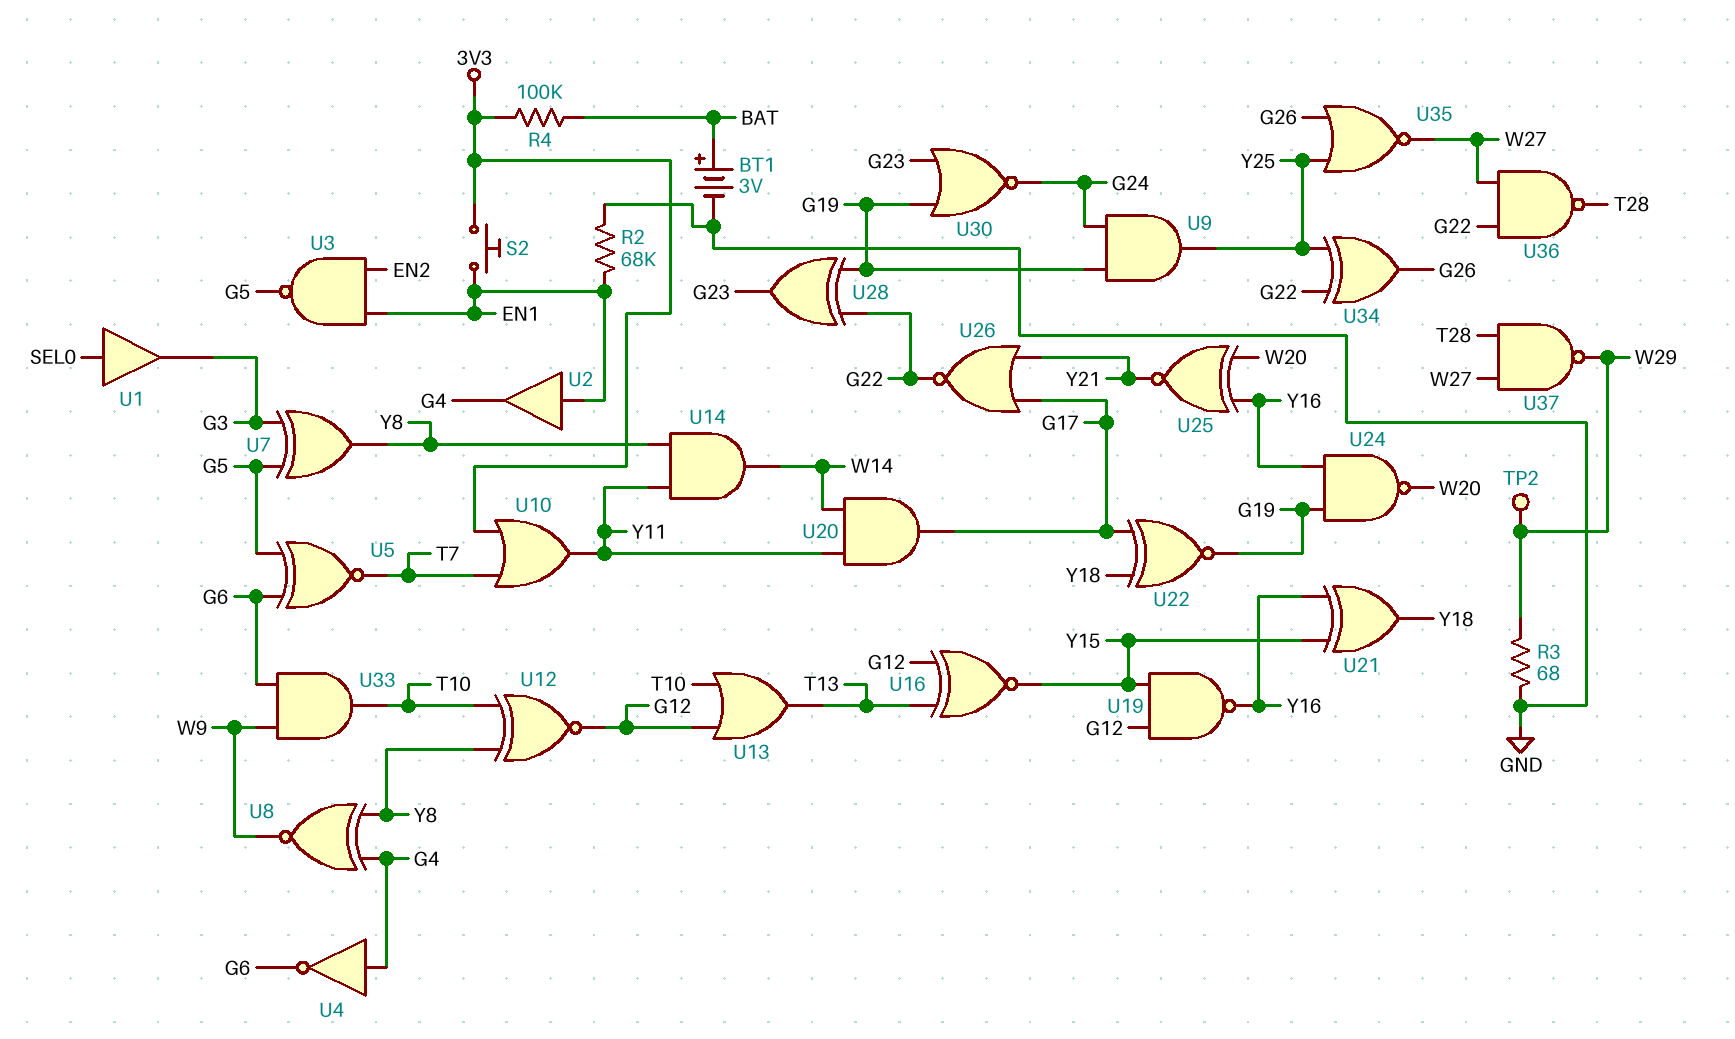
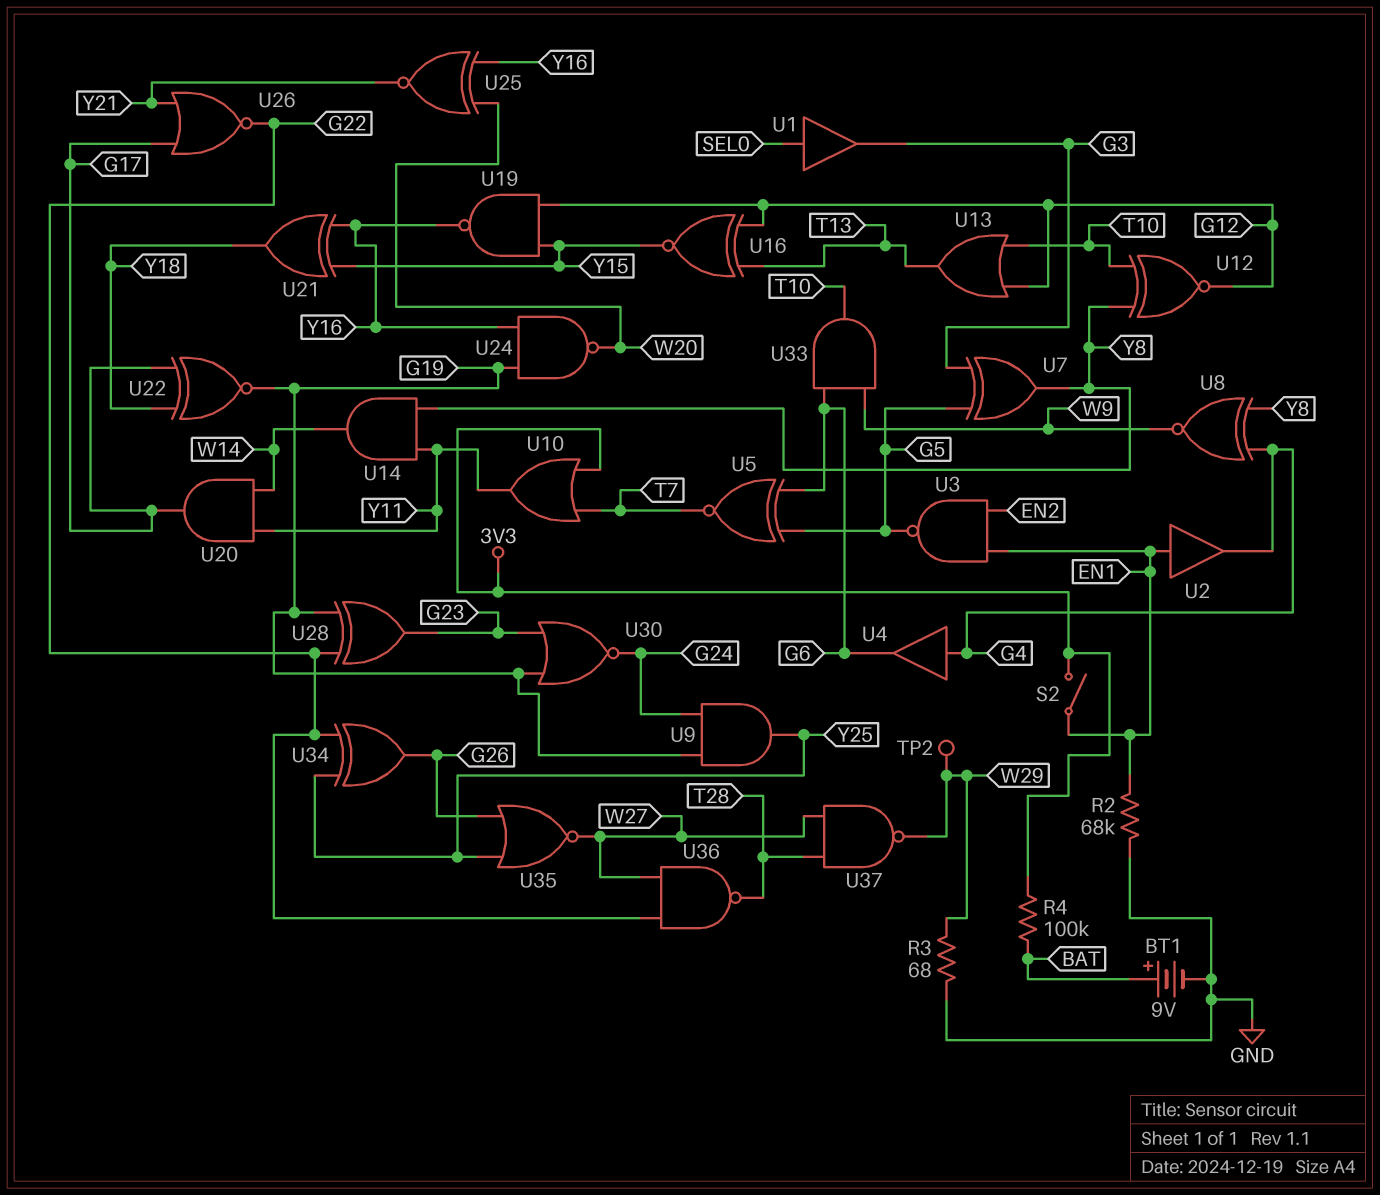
BT1: 3V (plus BAT, minus GND) -> 9V (plus BAT, minus GND)
S2: button (3V3, EN1) -> switch (3V3, EN1)
U4: NOT (in G4, out G6) -> buffer (in G4, out G6)

